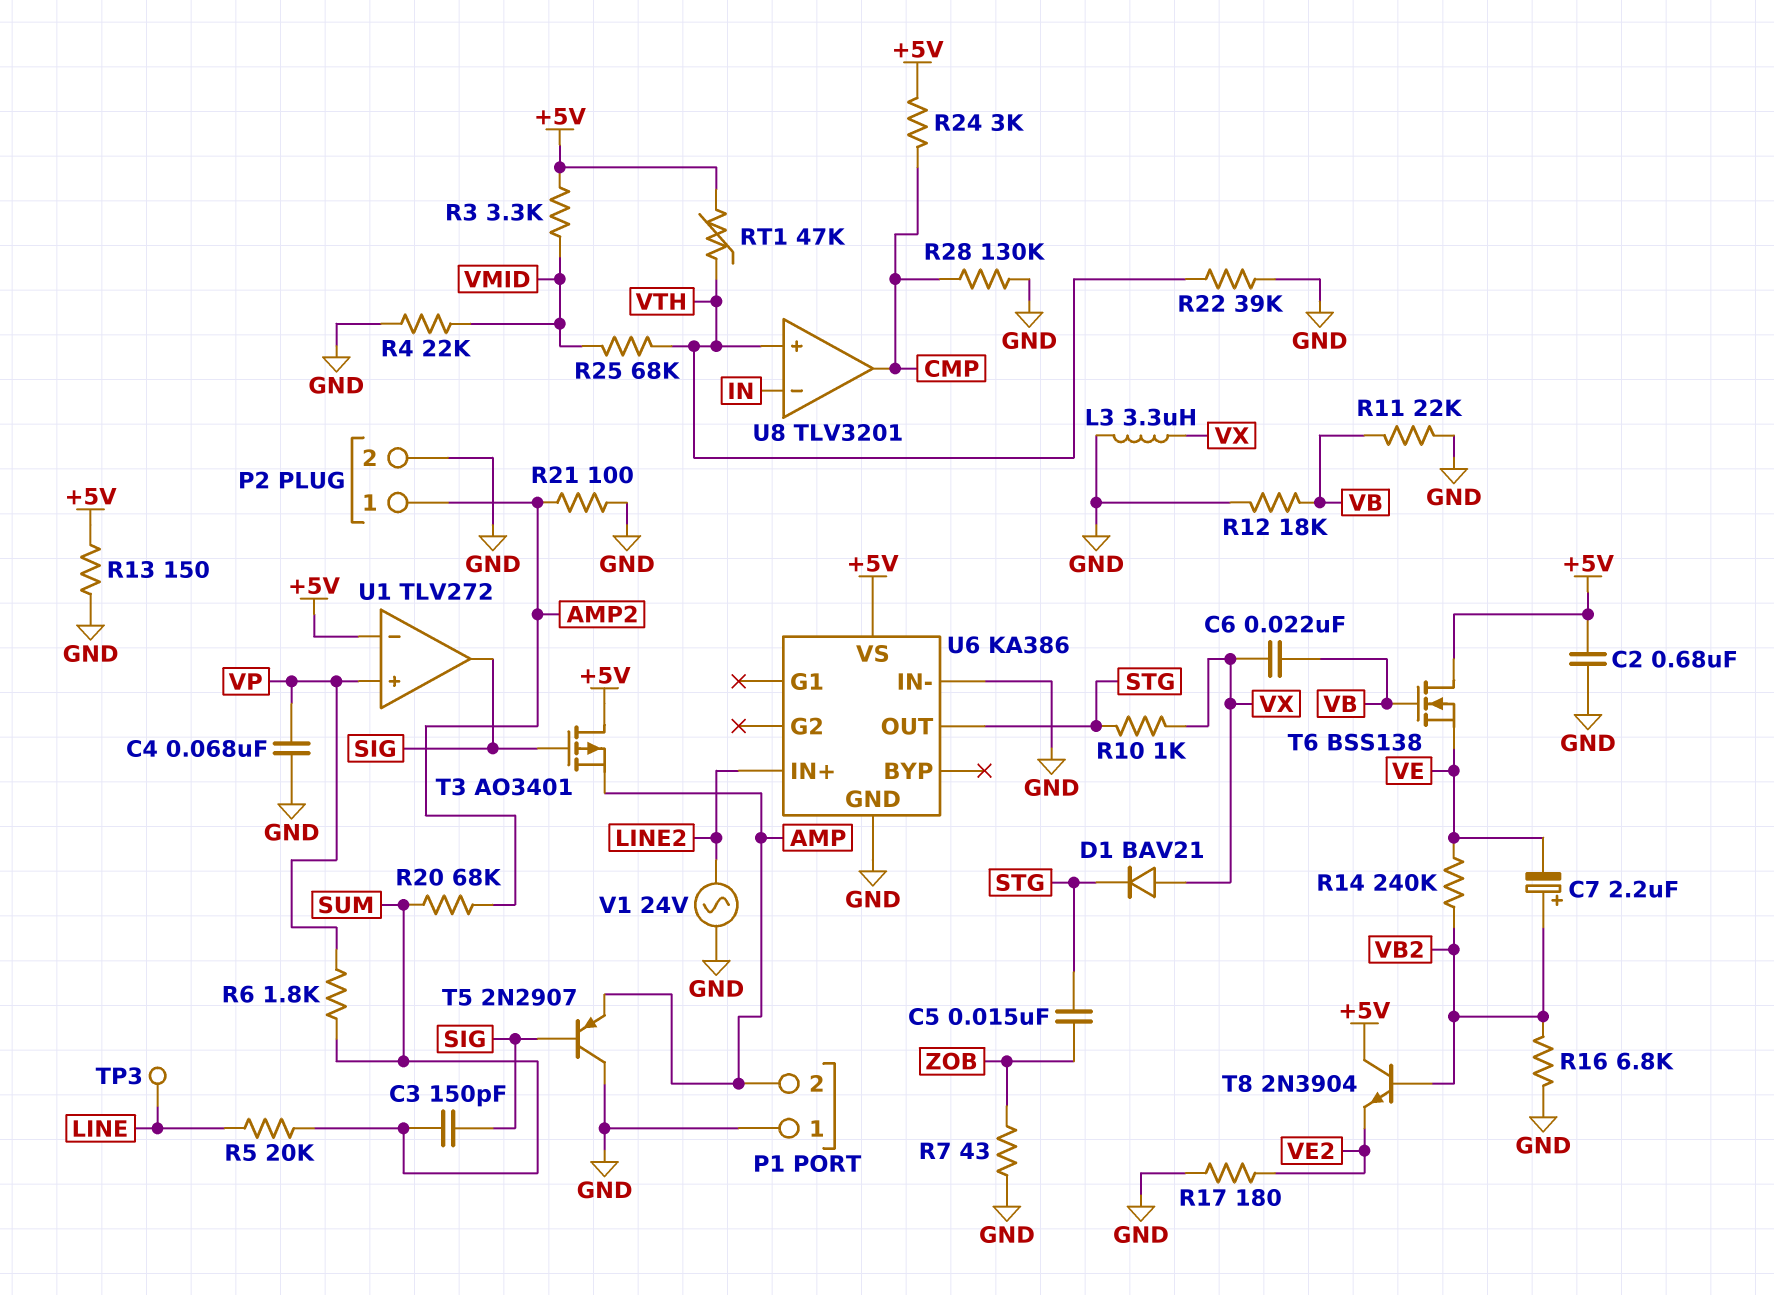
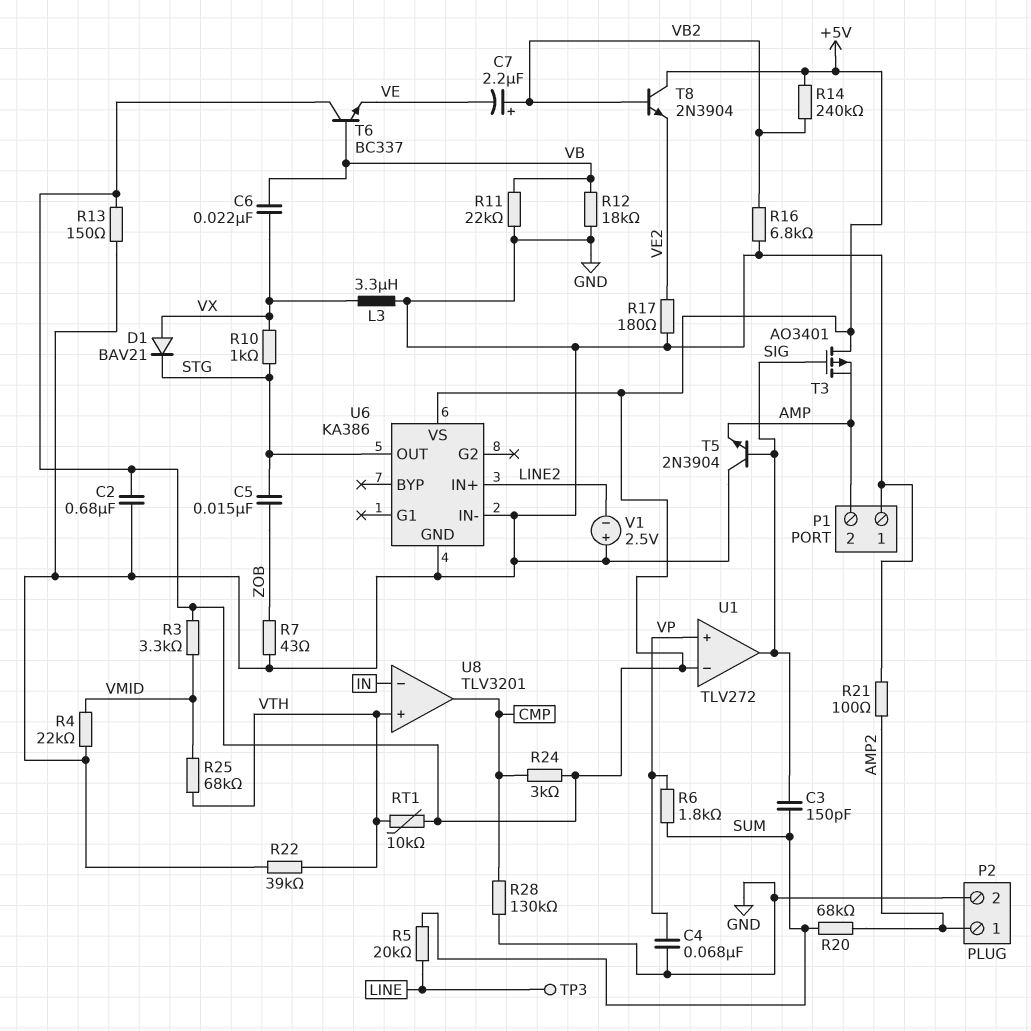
R14: 240k (VB2, VE) -> 240k (+5V, VB2)
RT1: 47k (+5V, VTH) -> 10k (+5V, VTH)
T5: PNP 2N2907 (B SIG, C GND, E AMP) -> NPN 2N3904 (B SIG, C GND, E AMP)
T6: NMOS BSS138 (G VB, D +5V, S VE) -> NPN BC337 (B VB, C +5V, E VE)
V1: AC 24V (GND, LINE2) -> 2.5V (plus GND, minus LINE2)

